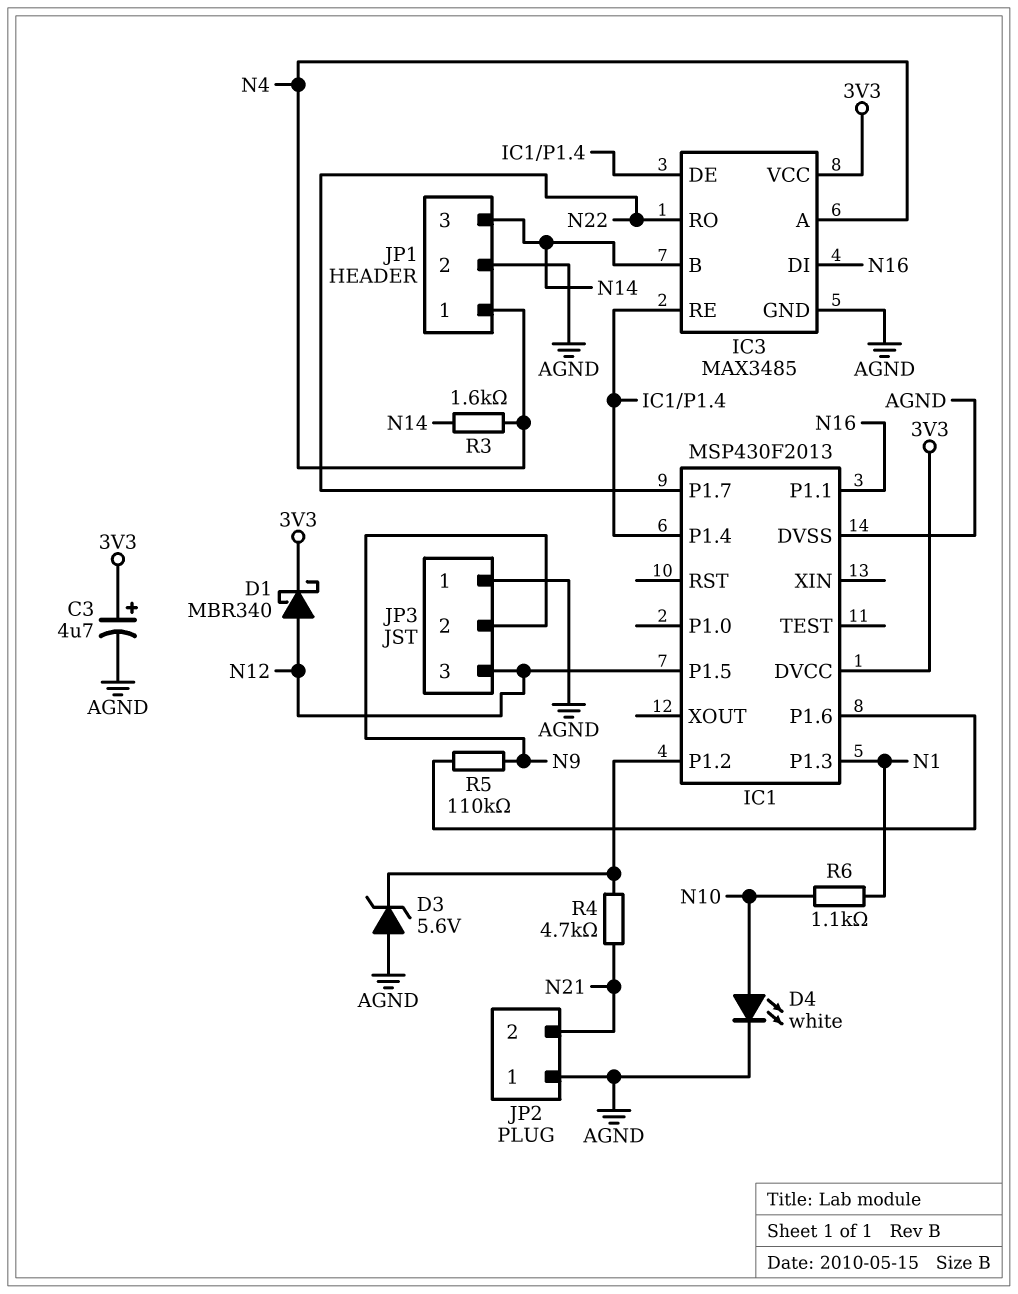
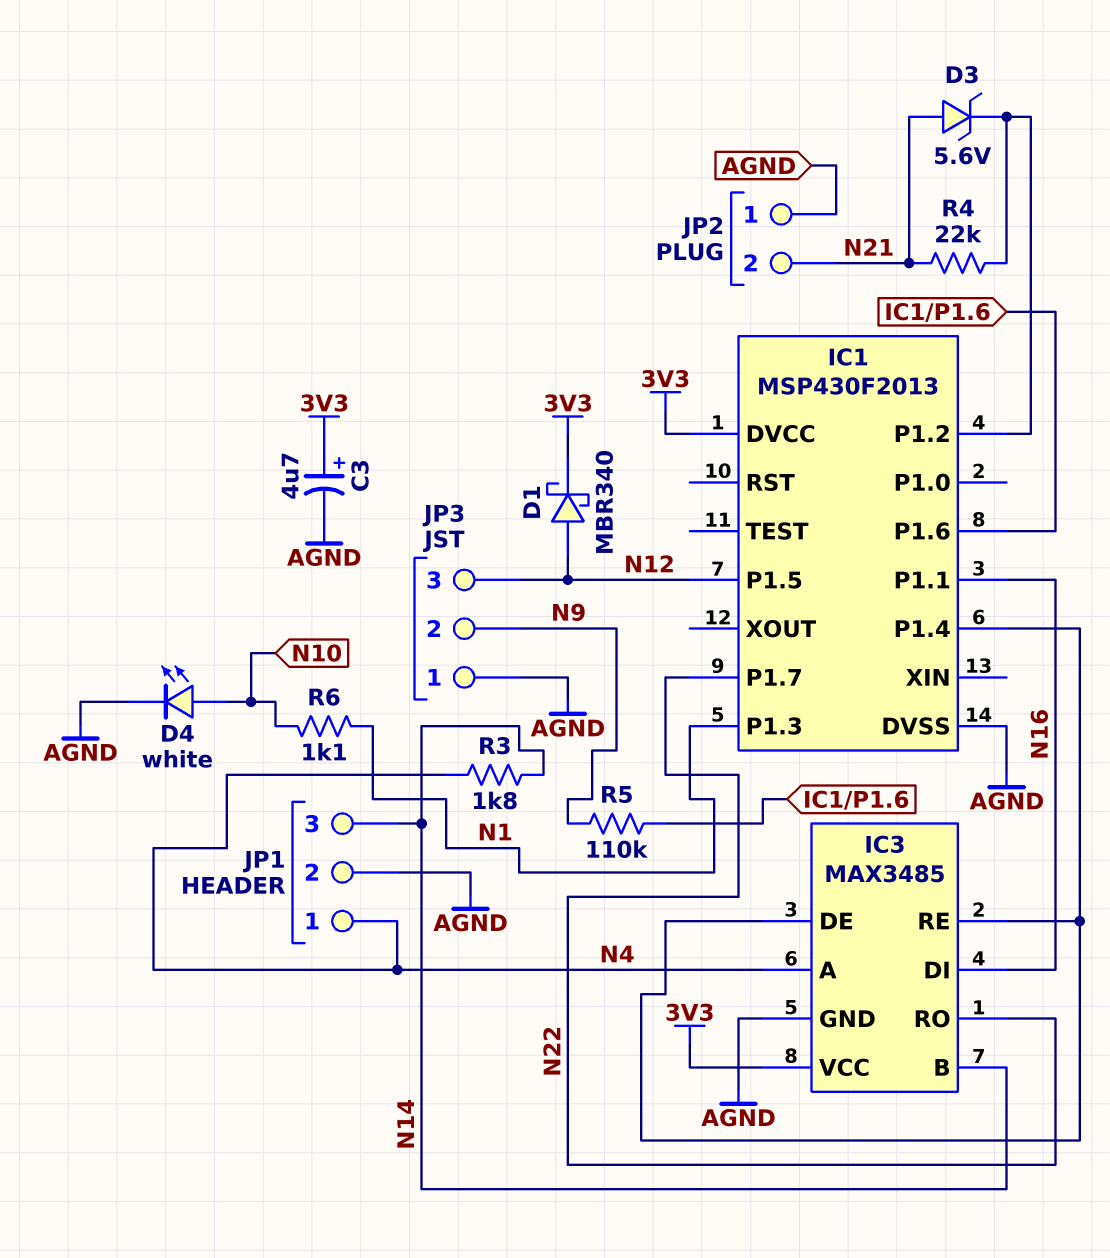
D3: zener 5.6V (A AGND, K IC1/P1.2) -> zener 5.6V (A N21, K IC1/P1.2)
R3: 1.6k (N4, N14) -> 1.8k (N4, N14)
R4: 4.7k (IC1/P1.2, N21) -> 22k (IC1/P1.2, N21)

